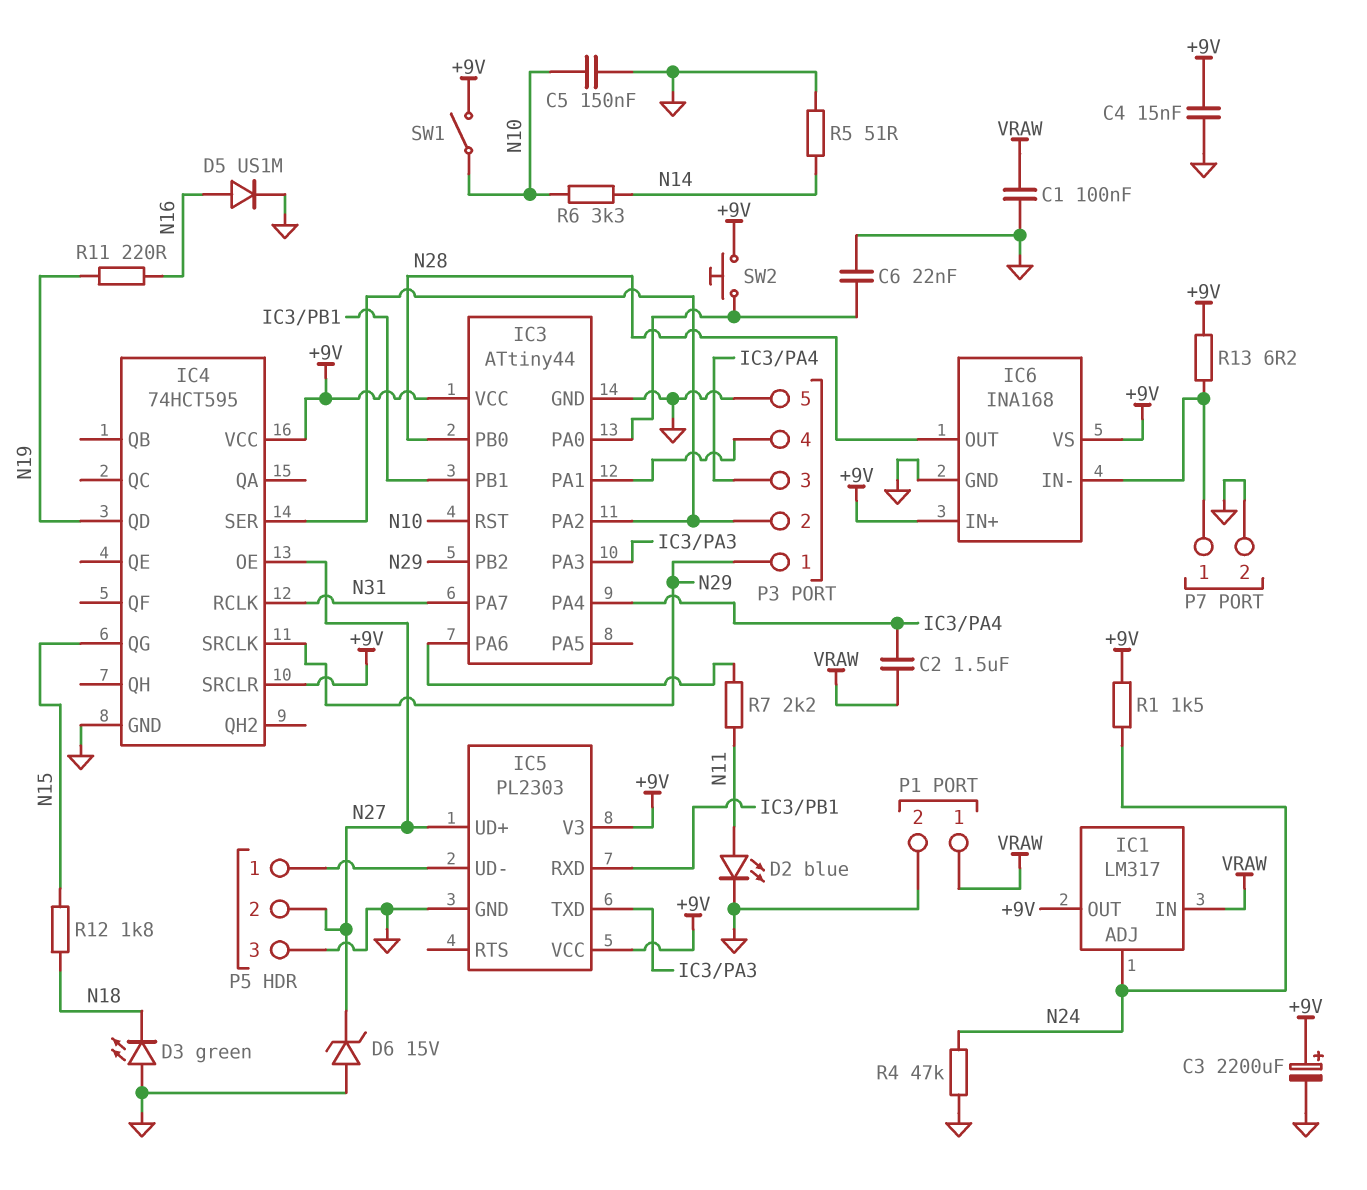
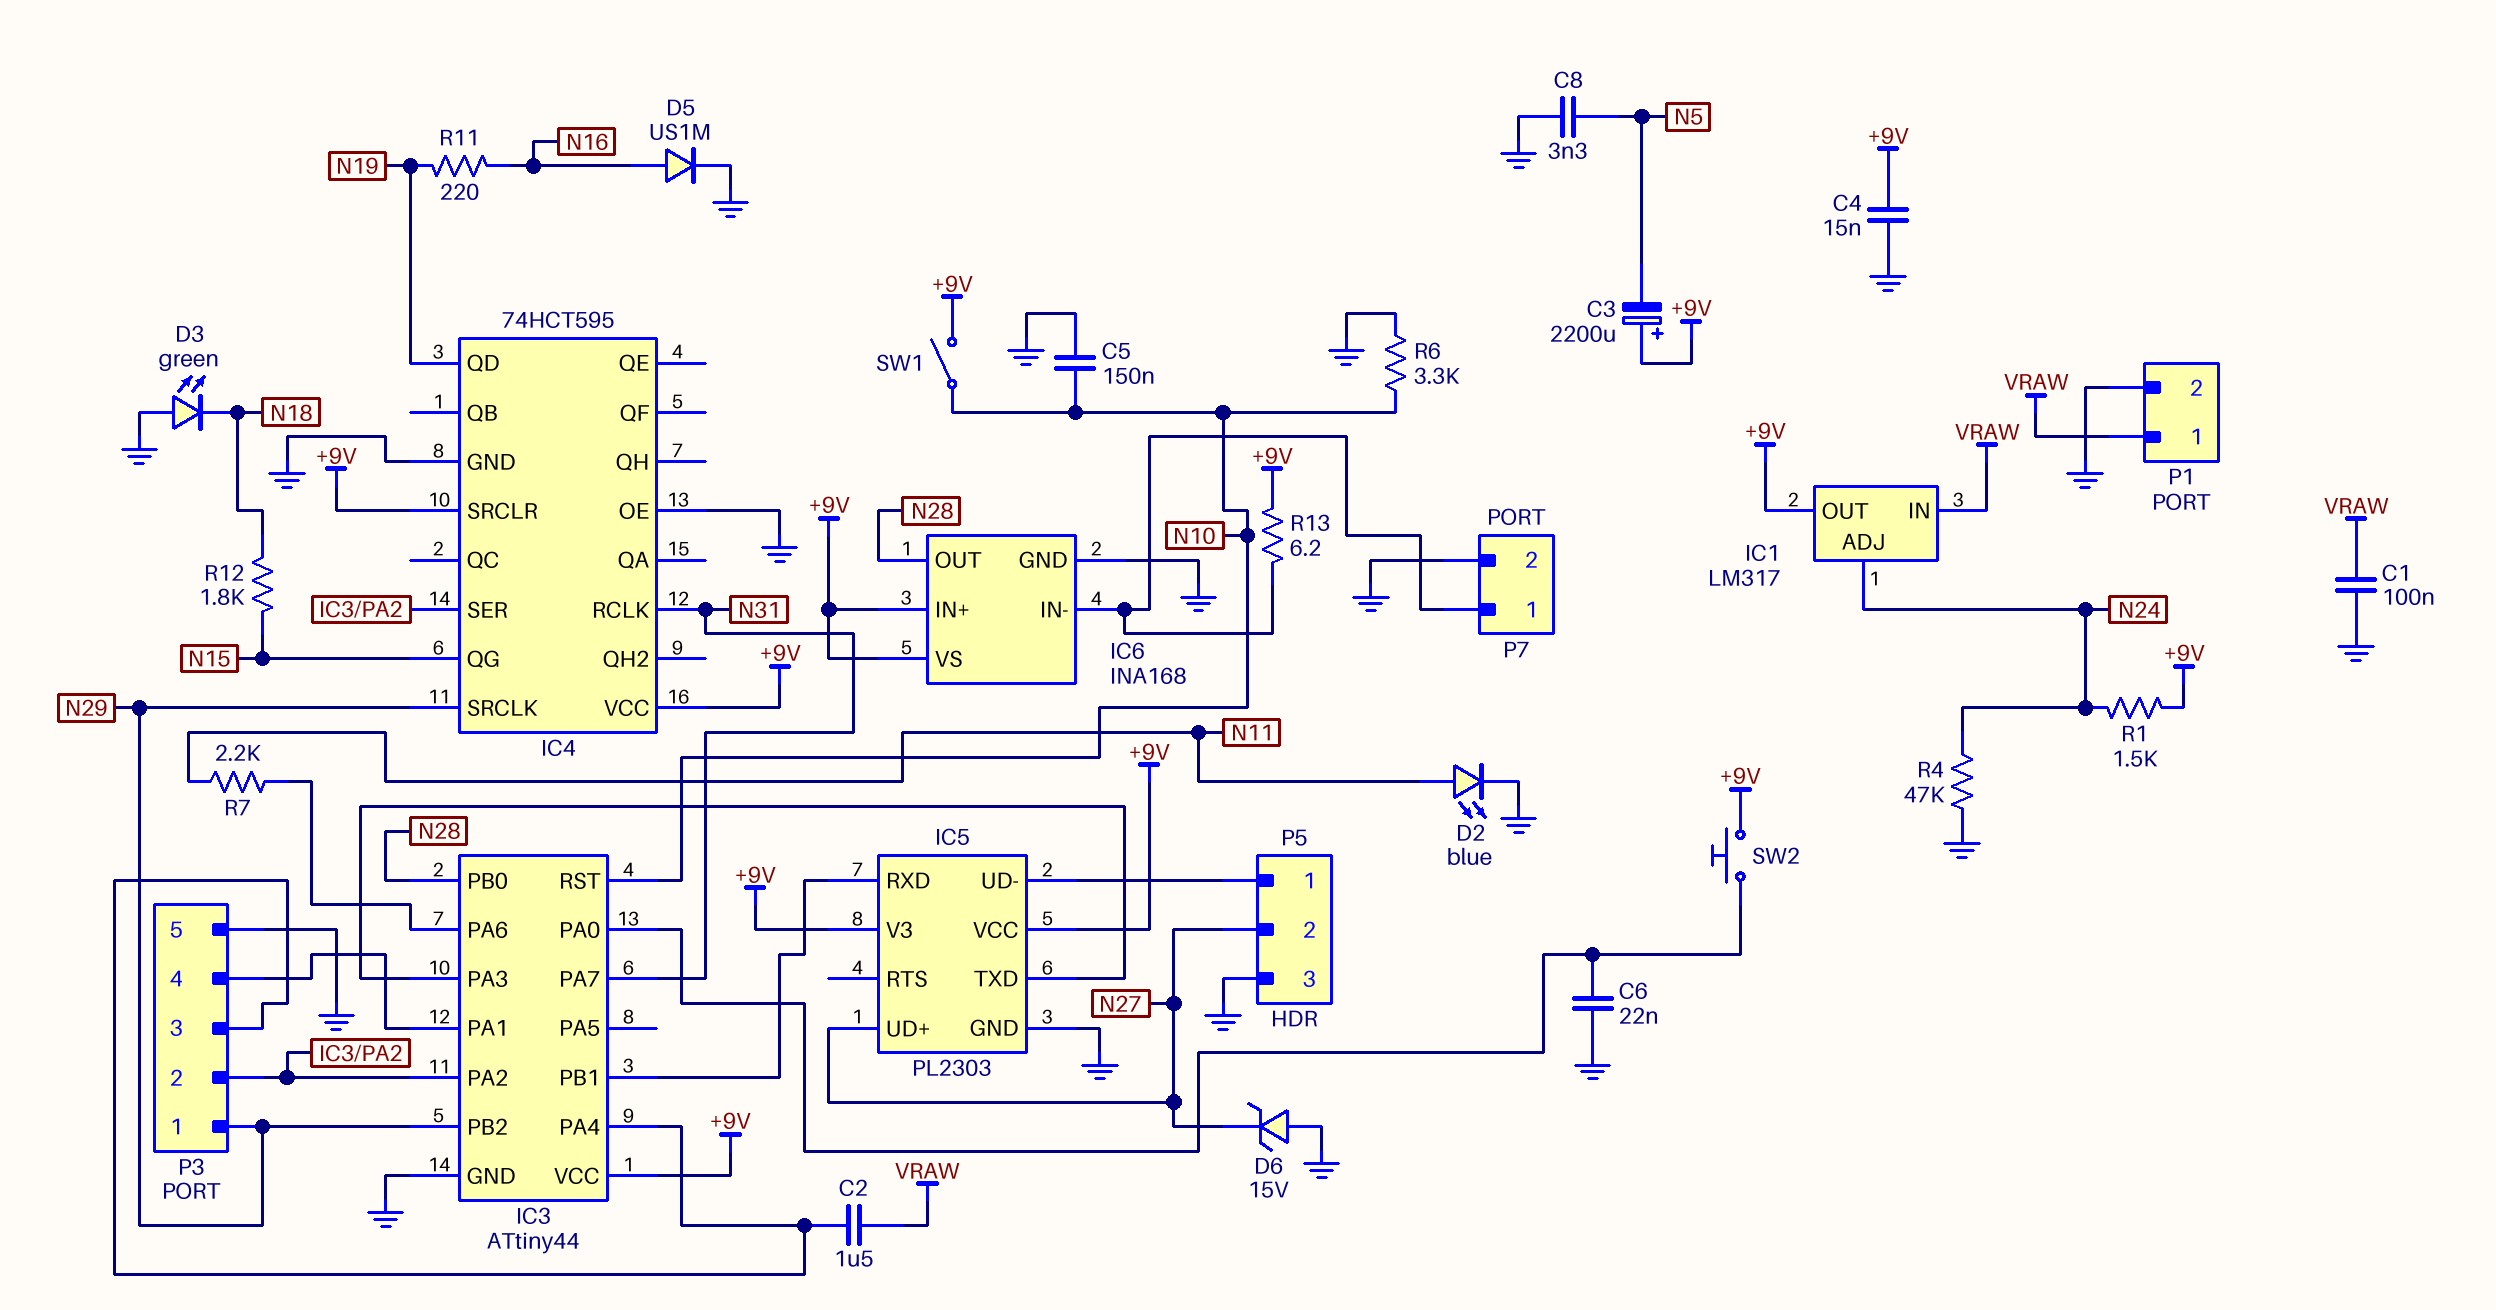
C3: 2200uF (plus +9V, minus GND) -> 2200uF (plus +9V, minus N5)
C8: none -> 3.3nF (GND, N5)
IC4 pin OE: N27 -> GND
R5: 51 (GND, N14) -> none
R6: 3.3k (N10, N14) -> 3.3k (GND, N10)

